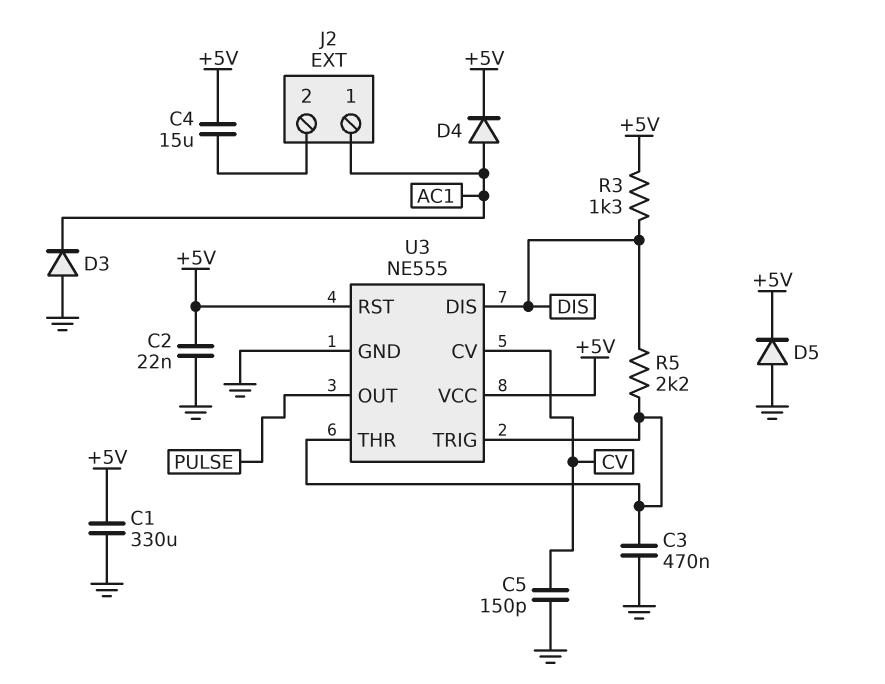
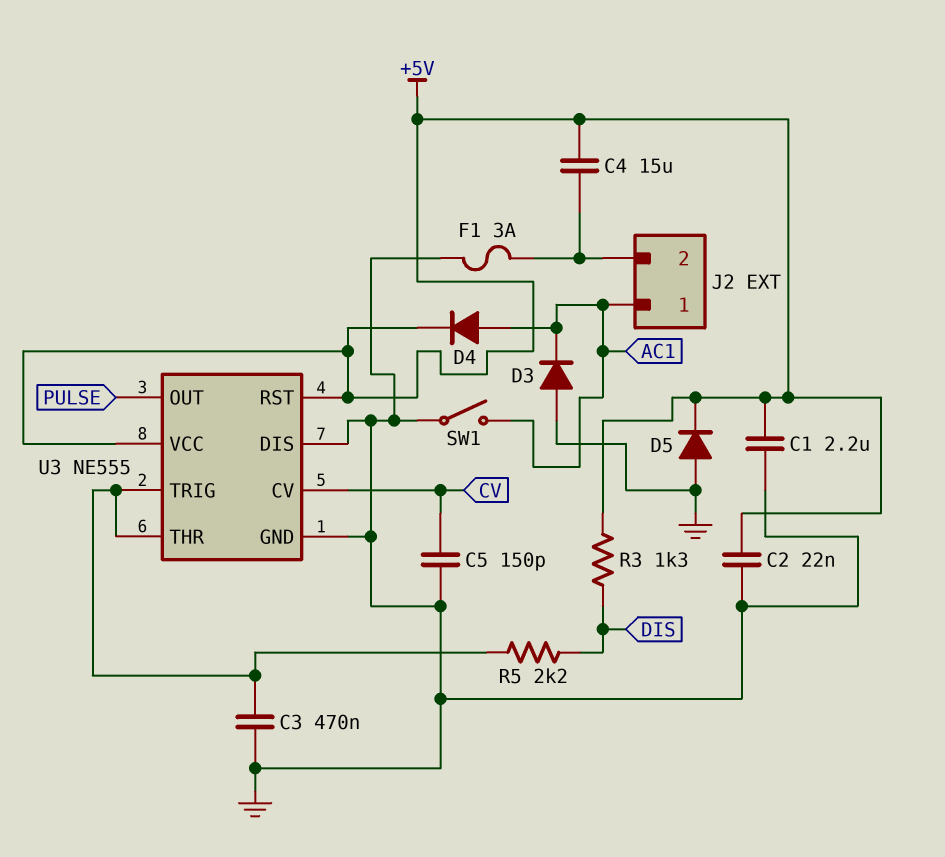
C1: 330uF (+5V, GND) -> 2.2uF (+5V, GND)
F1: none -> 3A (GND, J2/2)
SW1: none -> switch (AC1, GND)
U3 pin DIS: DIS -> GND

